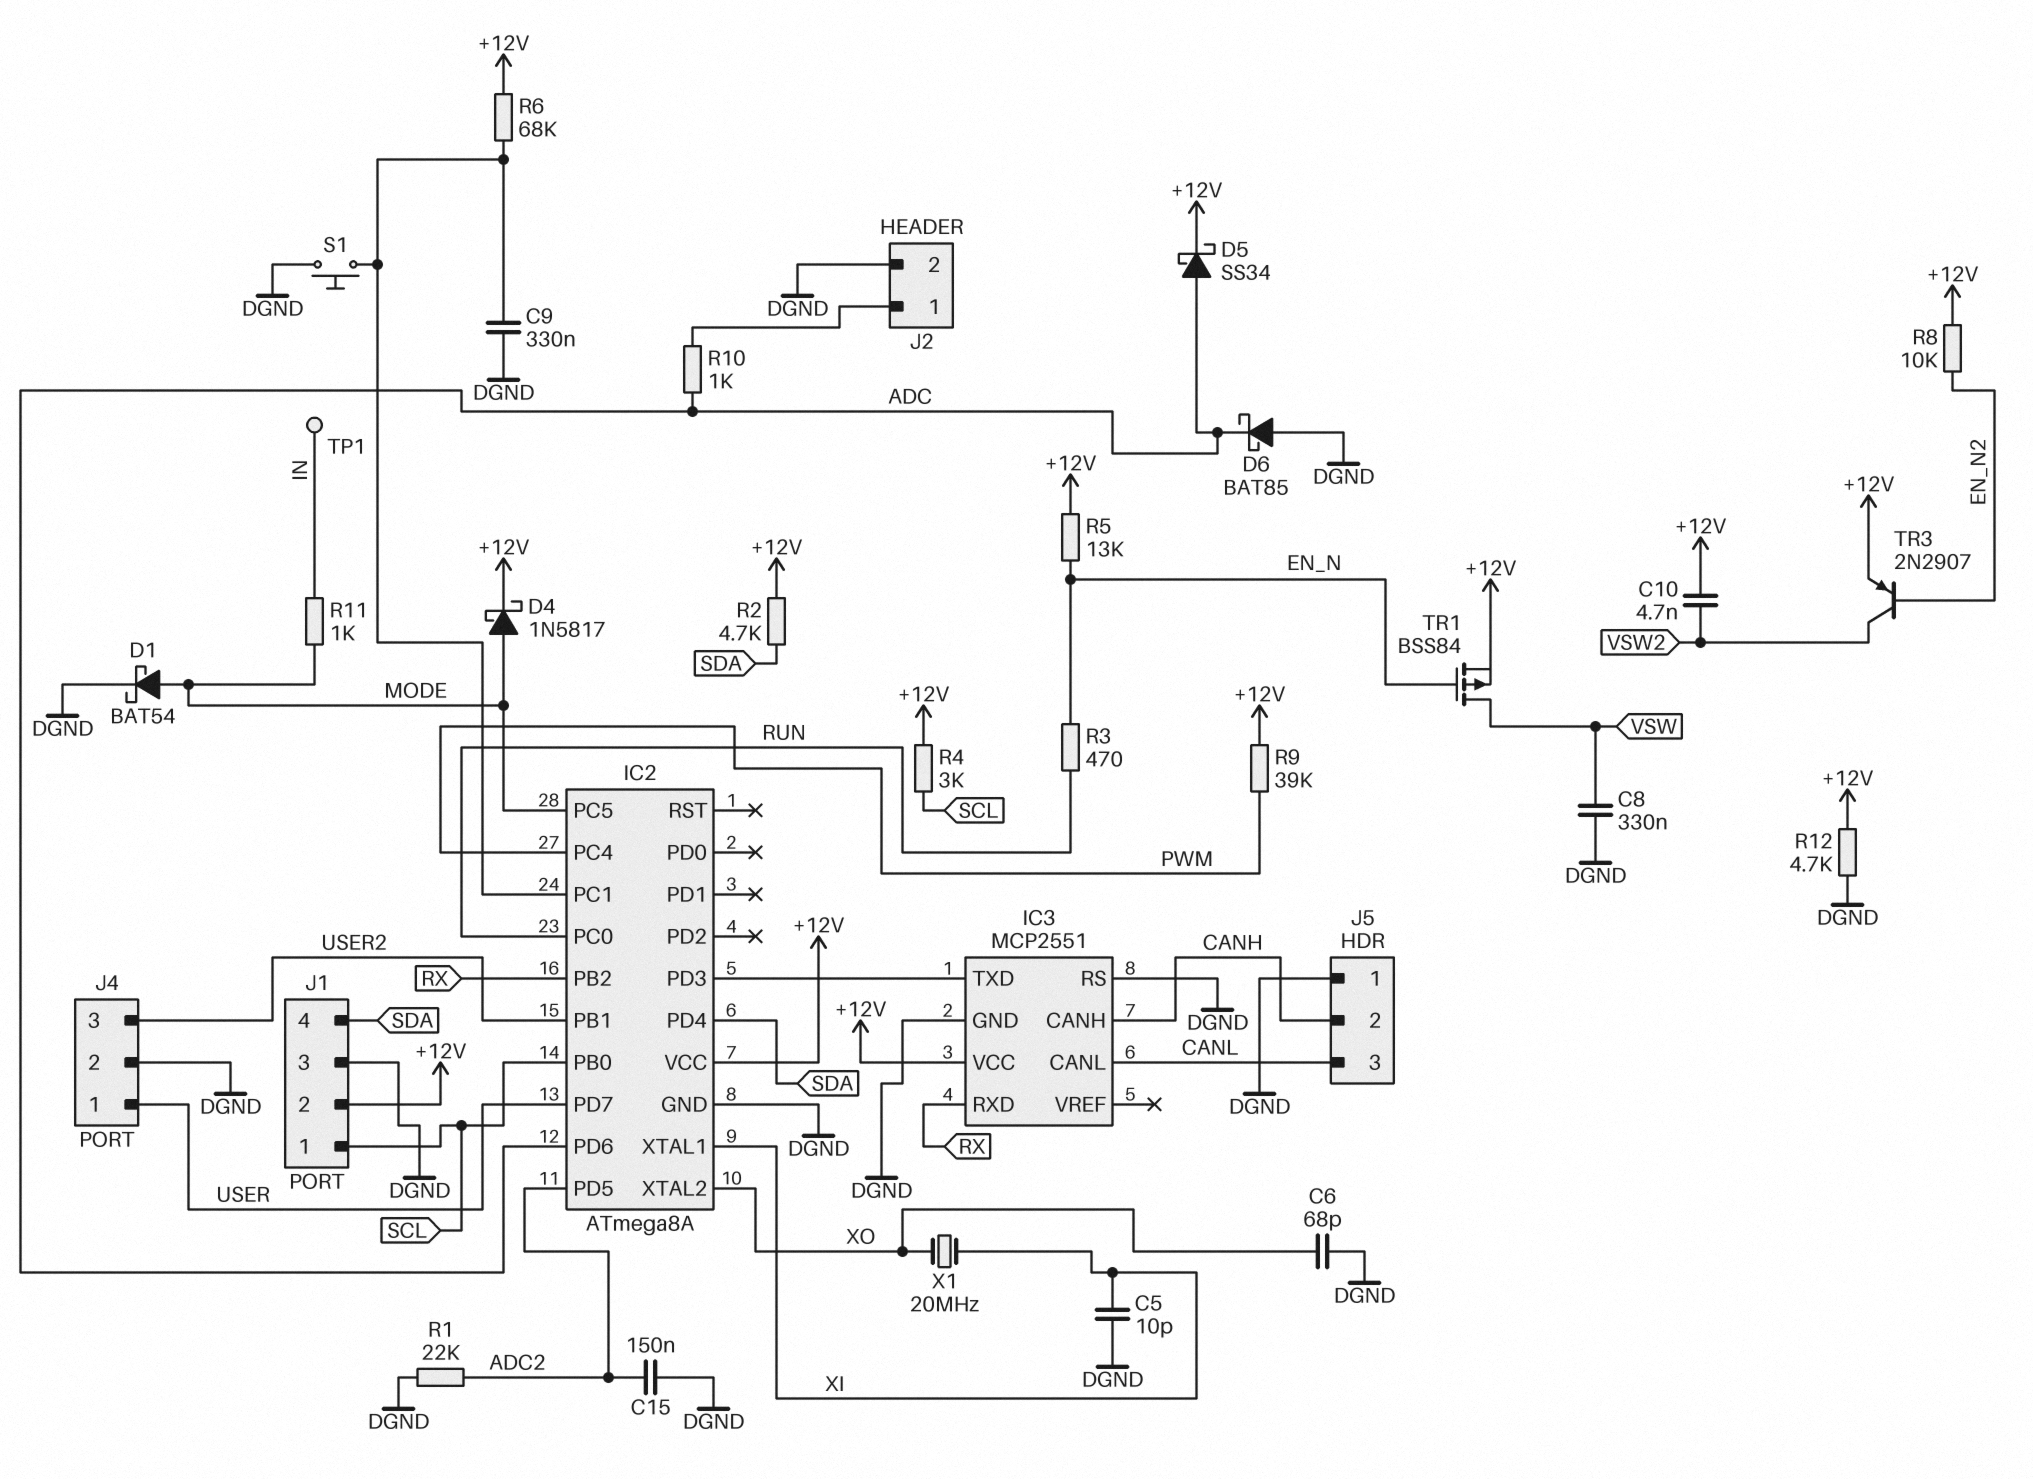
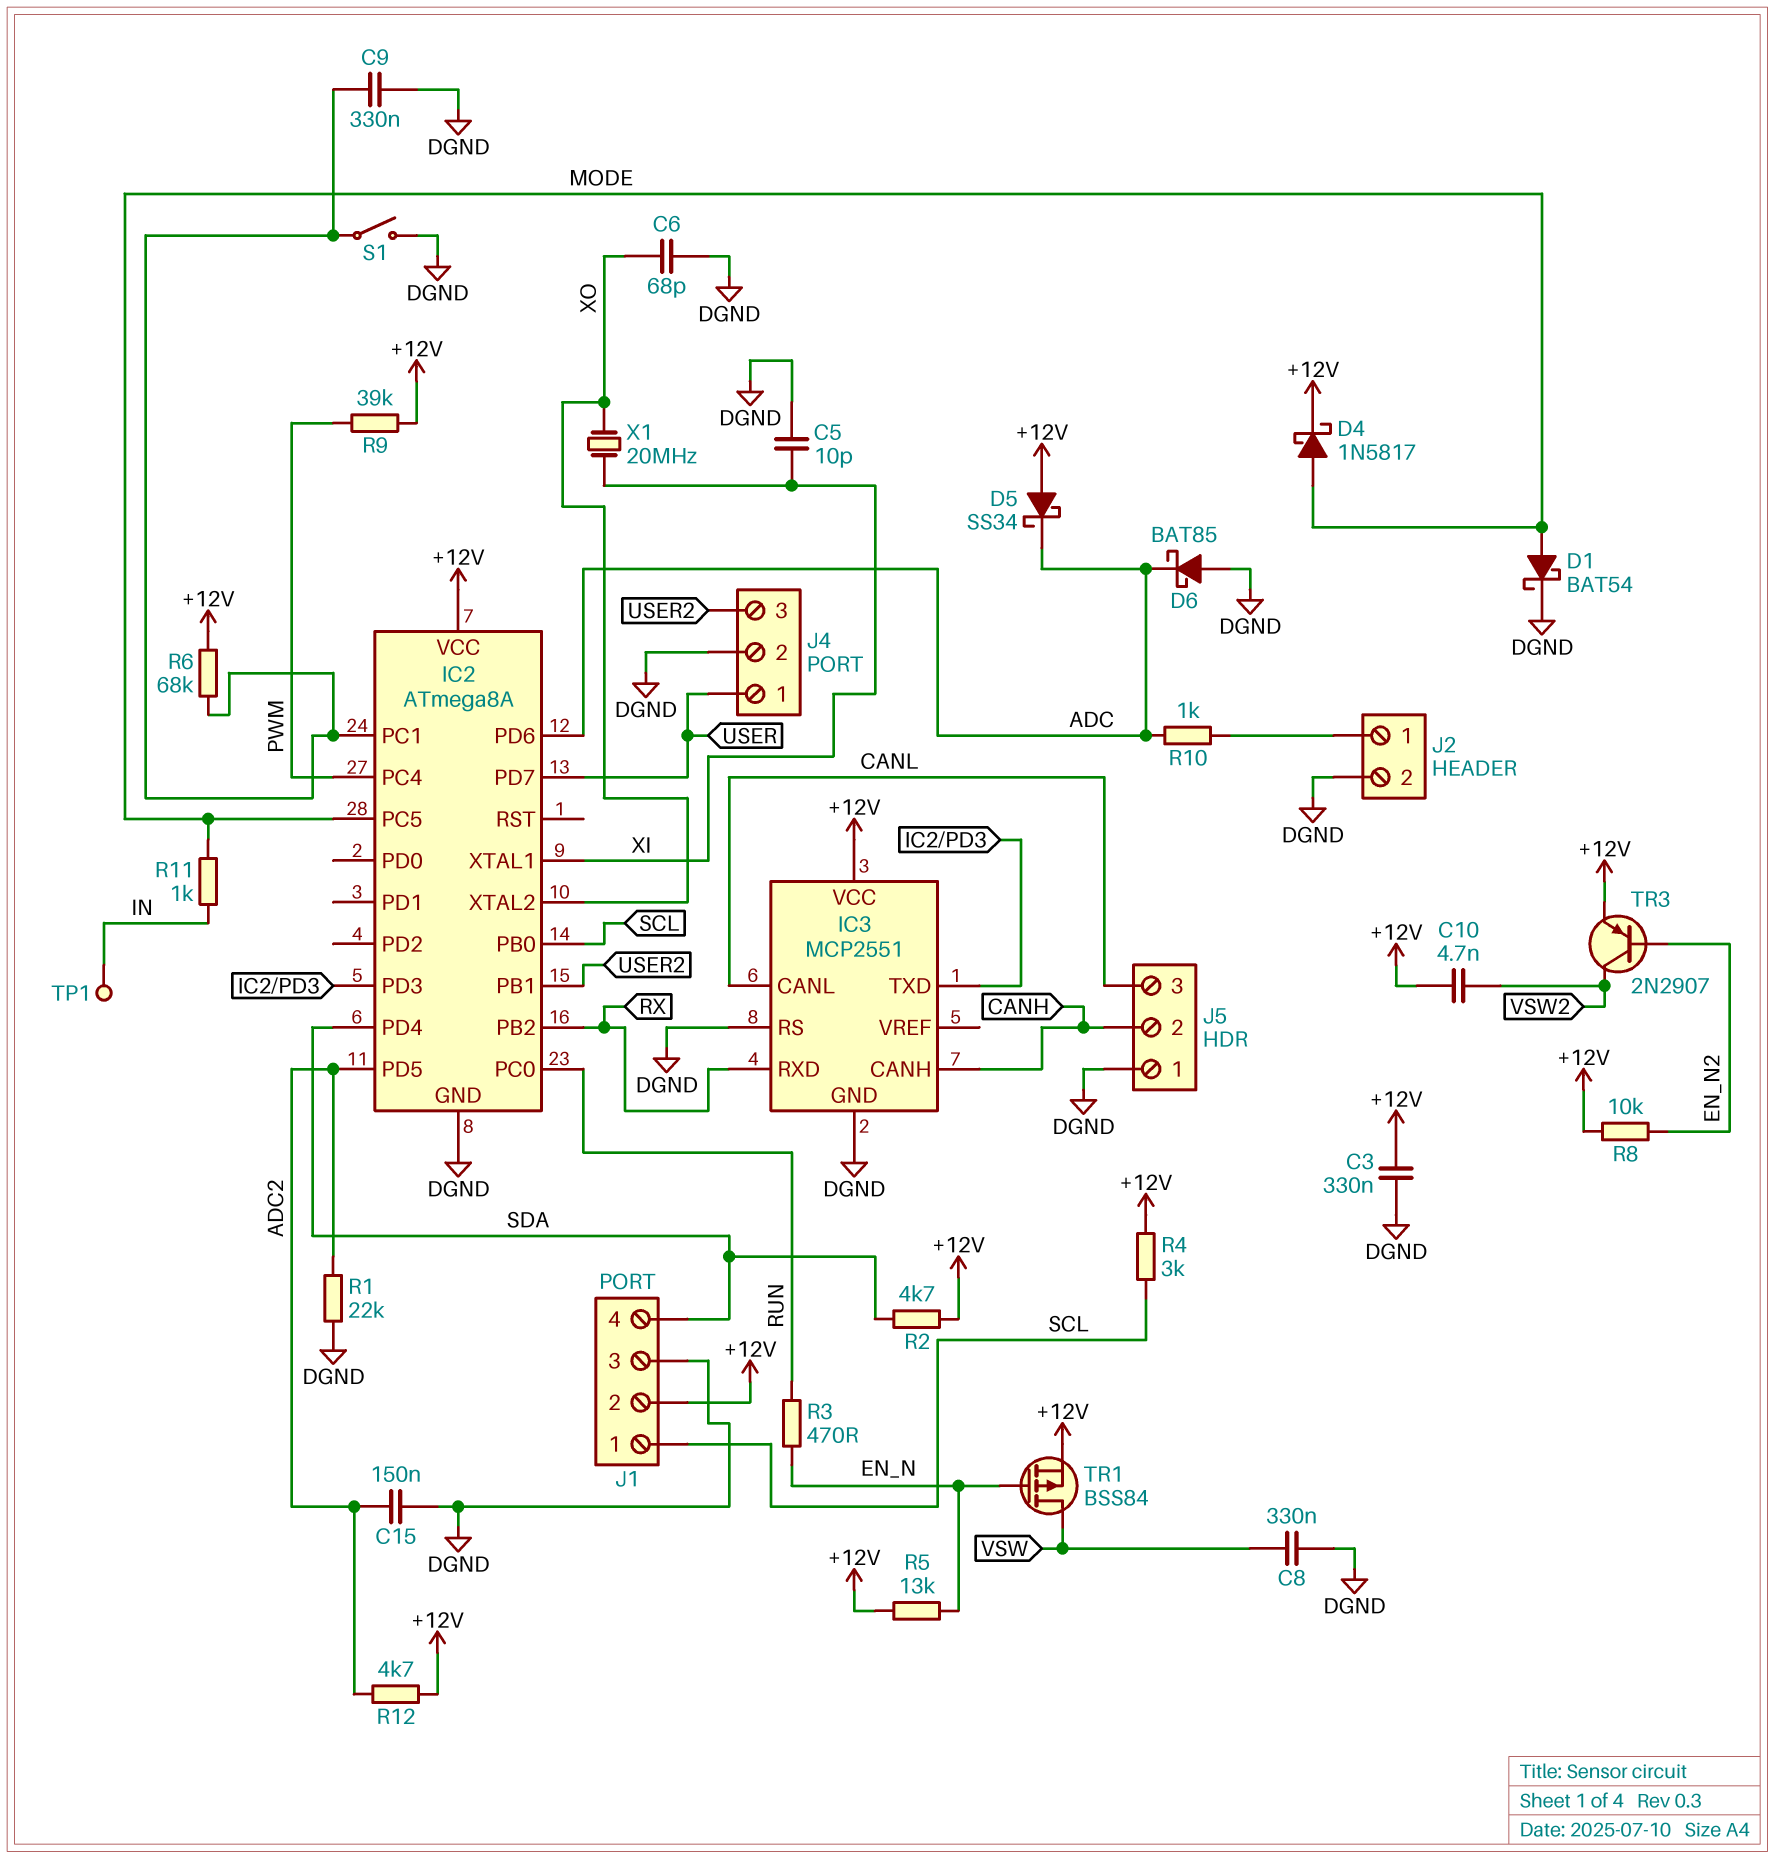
C3: none -> 330nF (+12V, DGND)
D5: schottky SS34 (A ADC, K +12V) -> schottky SS34 (A +12V, K ADC)
R12: 4.7k (+12V, DGND) -> 4.7k (+12V, ADC2)
S1: button (DGND, IC2/PC1) -> switch (DGND, IC2/PC1)

